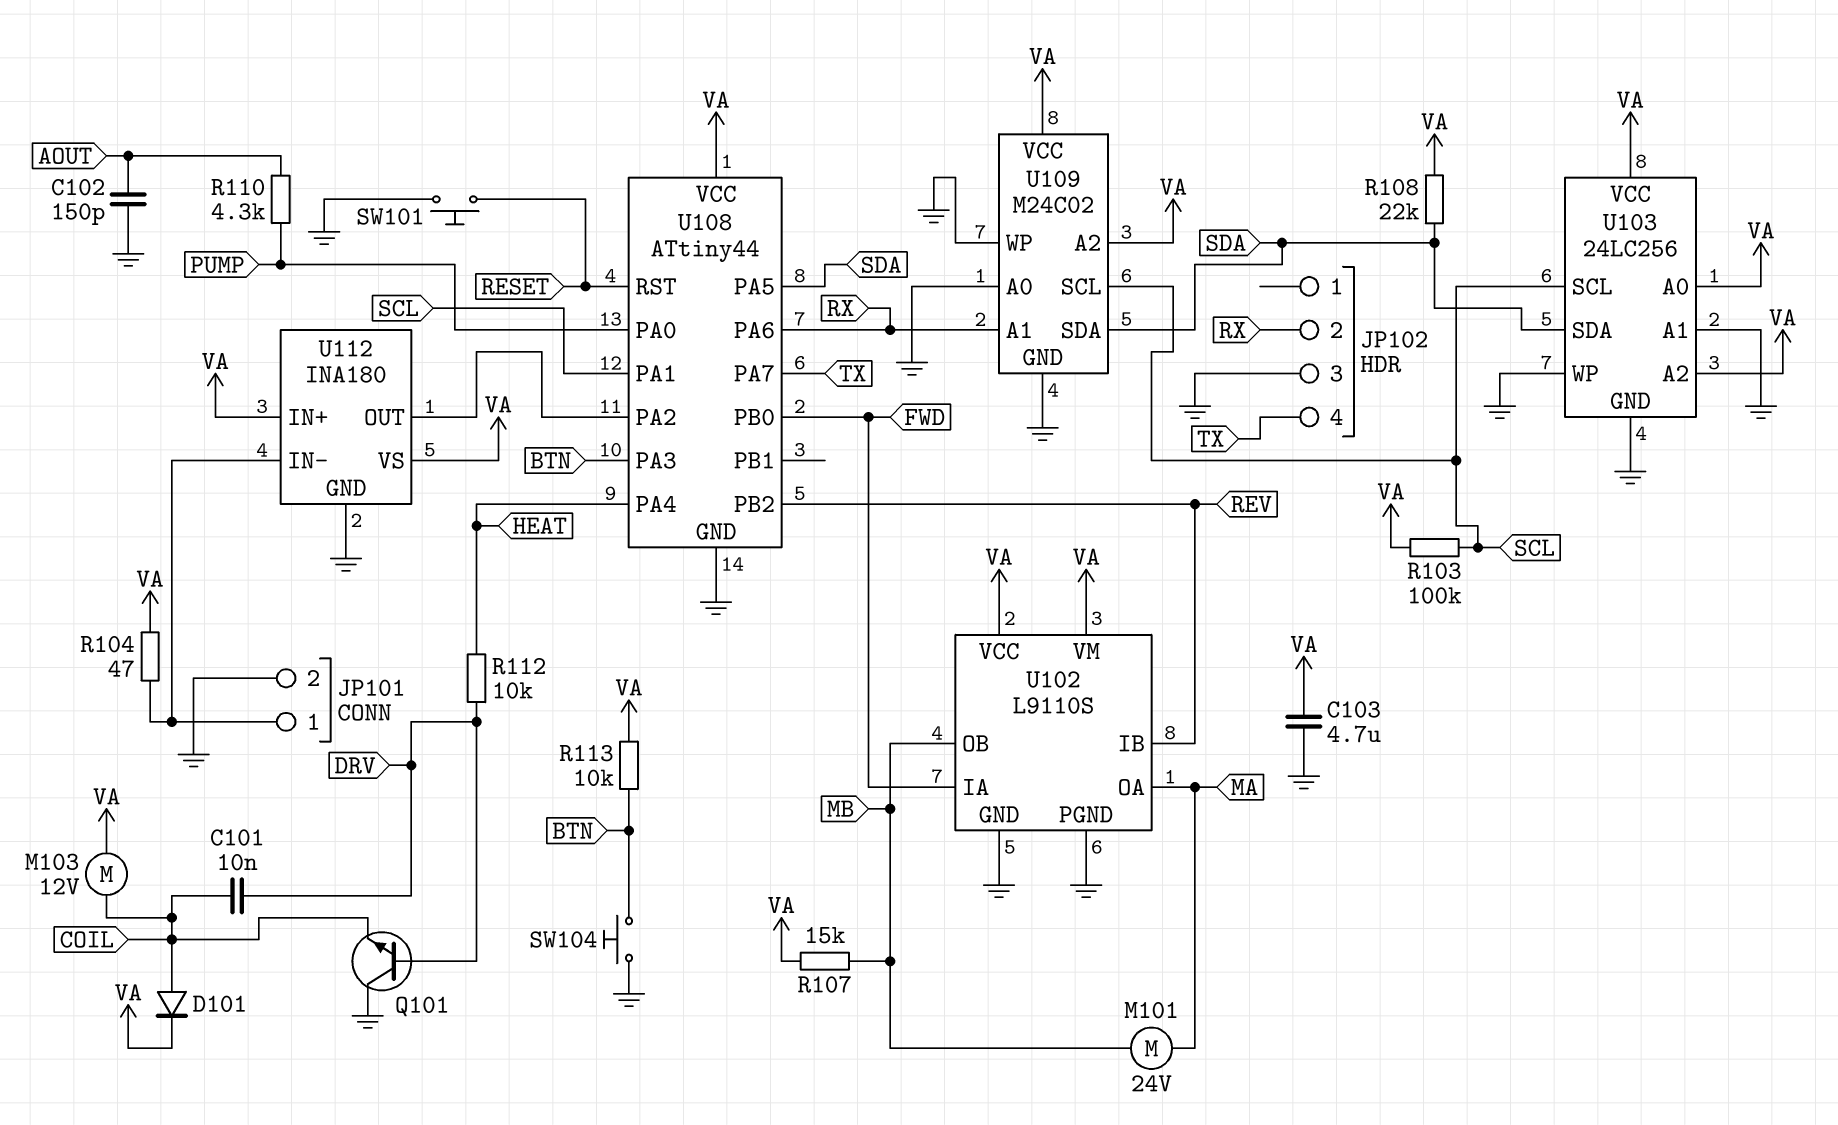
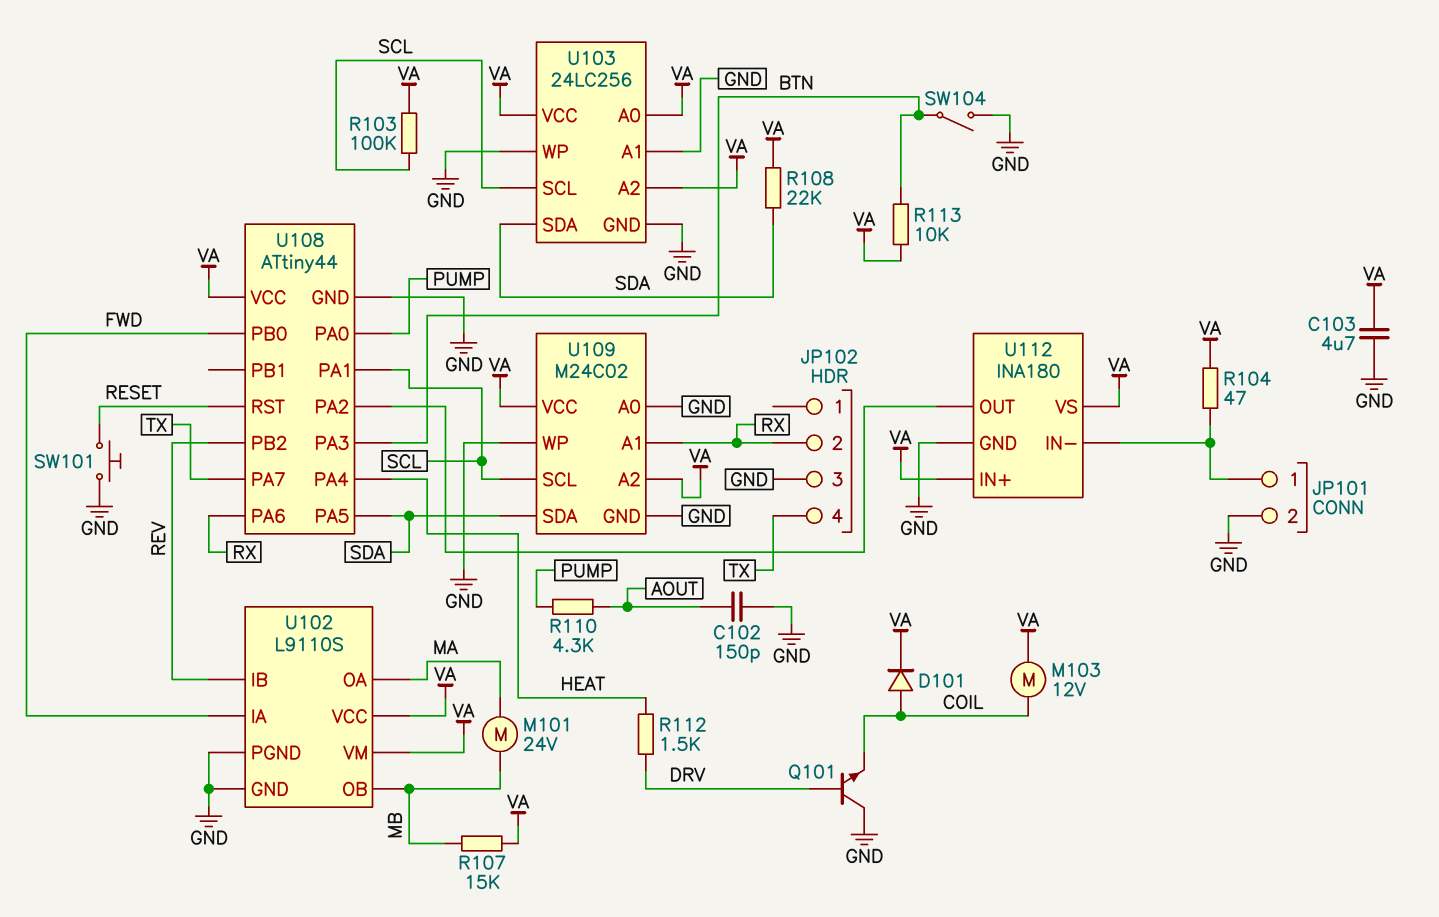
C101: 10nF (COIL, DRV) -> none
R112: 10k (DRV, HEAT) -> 1.5k (DRV, HEAT)
SW104: button (BTN, GND) -> switch (BTN, GND)

